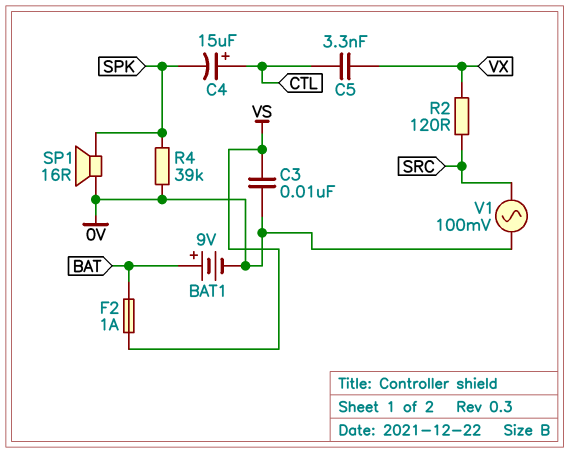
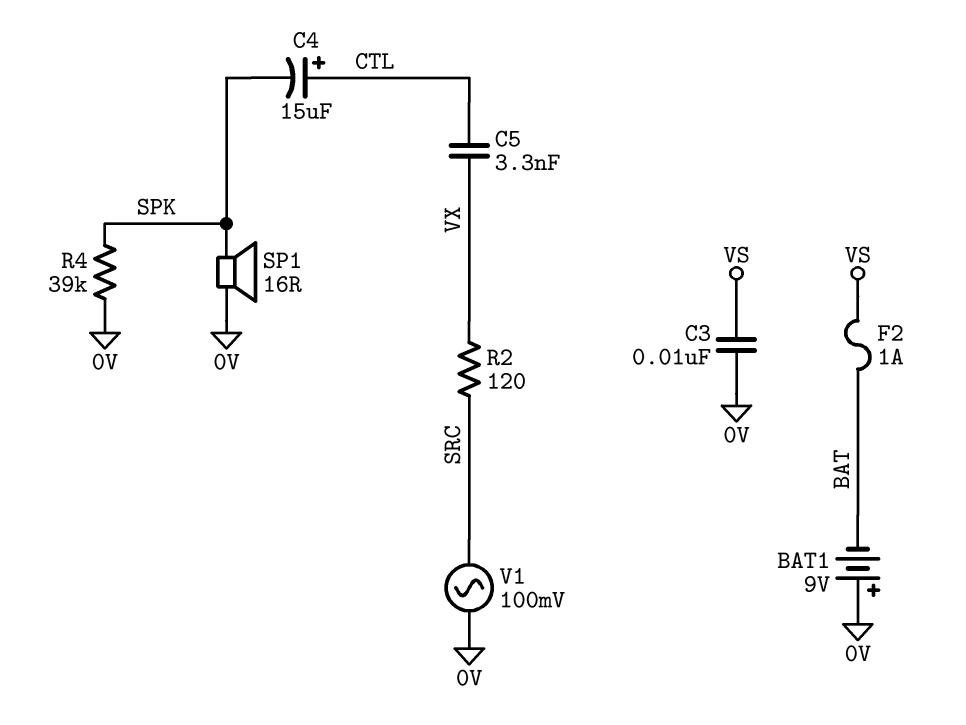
BAT1: 9V (plus BAT, minus 0V) -> 9V (plus 0V, minus BAT)

